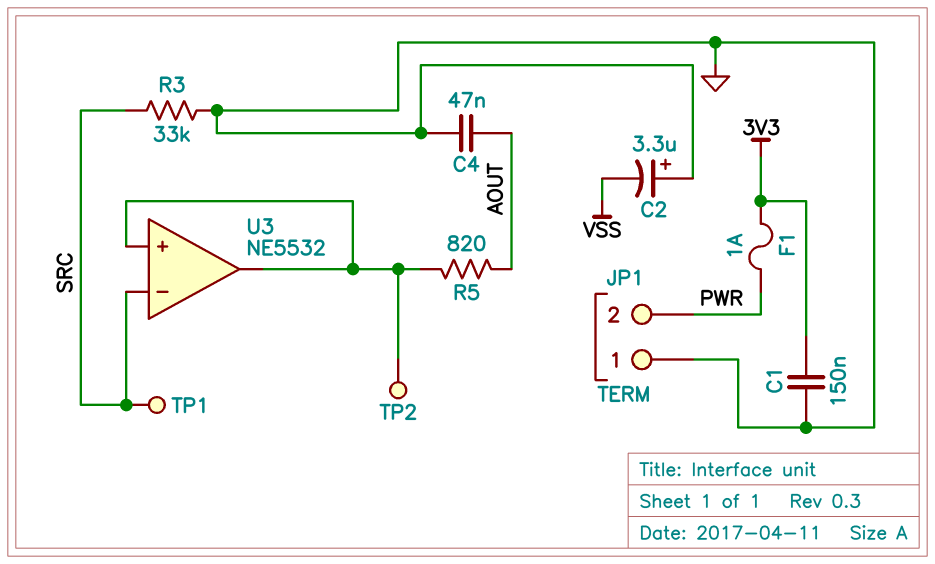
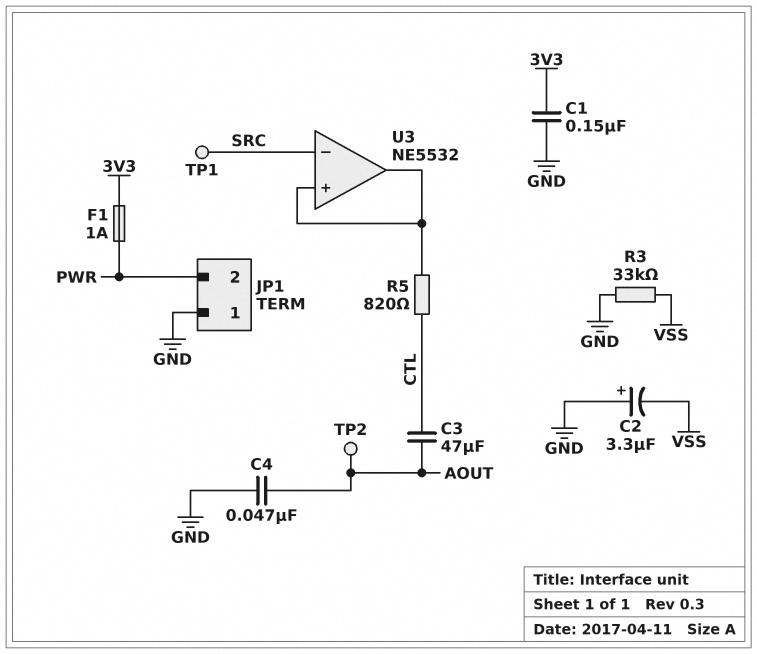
C3: none -> 47uF (AOUT, CTL)
R3: 33k (GND, SRC) -> 33k (GND, VSS)
R5: 820 (AOUT, U3/in+) -> 820 (CTL, U3/in+)
TP2: test point (U3/in+) -> test point (AOUT)

